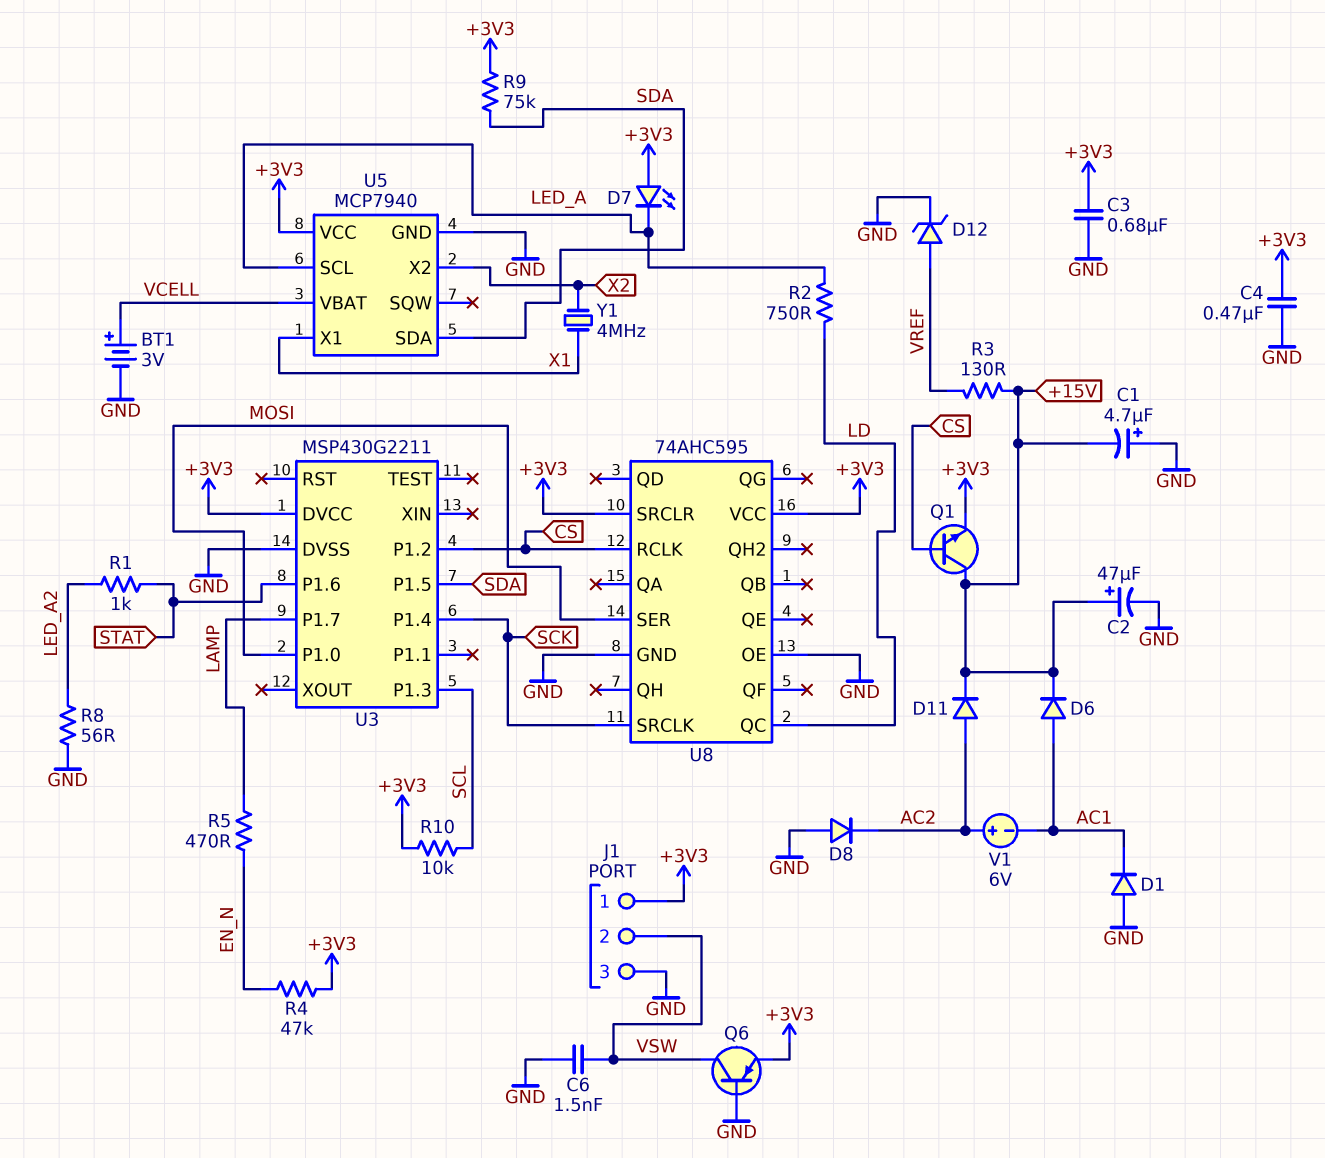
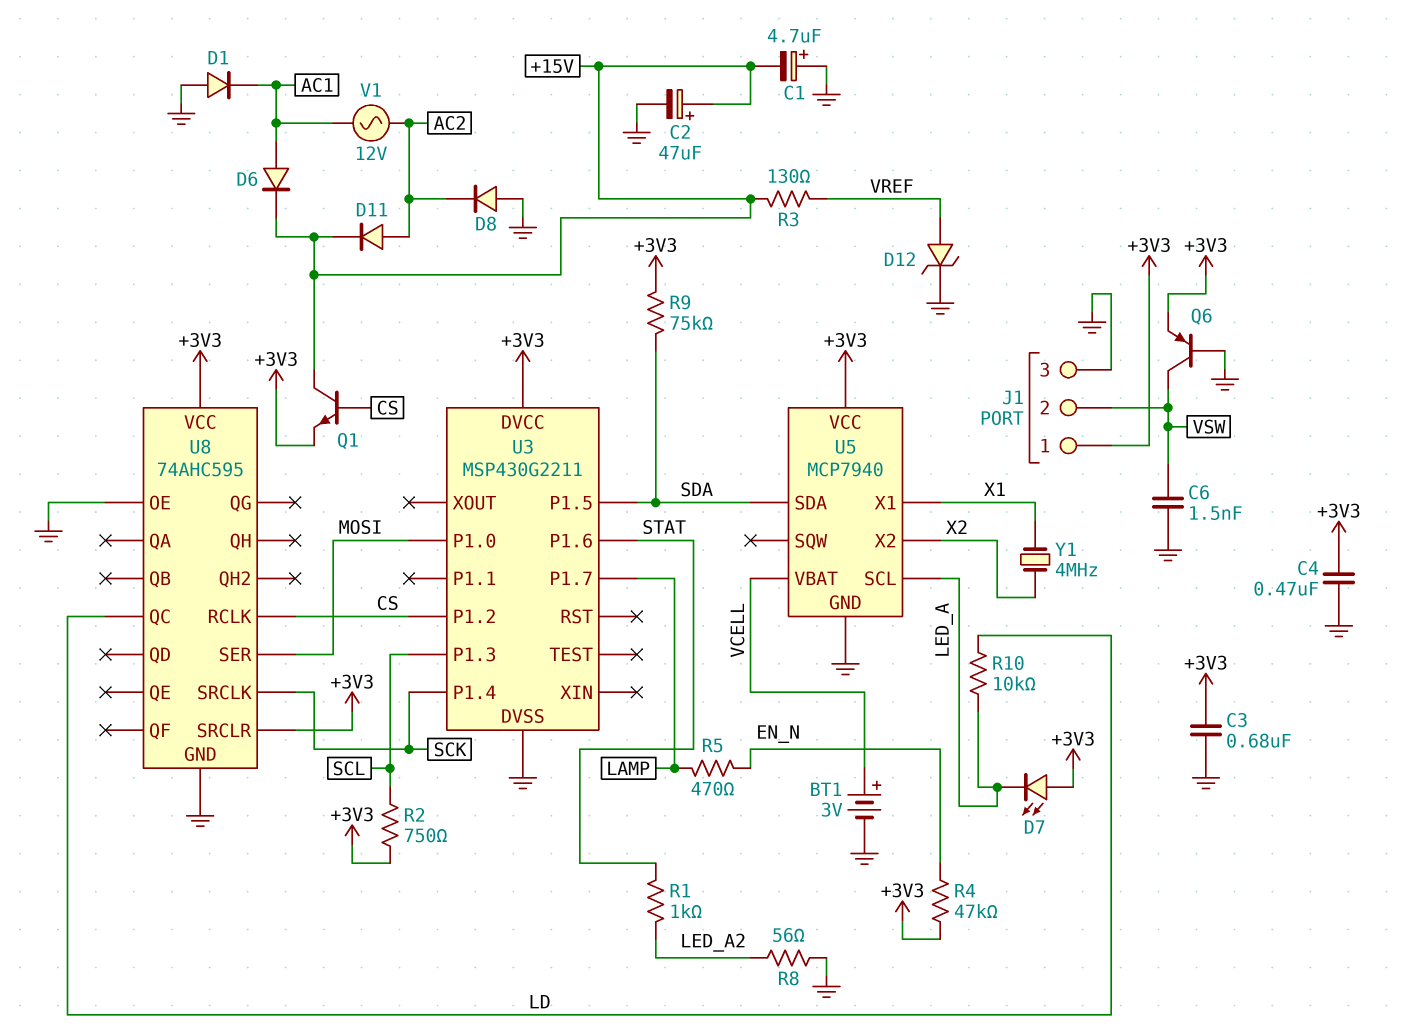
R2: 750 (LD, LED_A) -> 750 (+3V3, SCL)
R10: 10k (+3V3, SCL) -> 10k (LD, LED_A)
V1: 6V (plus AC2, minus AC1) -> AC 12V (AC1, AC2)

